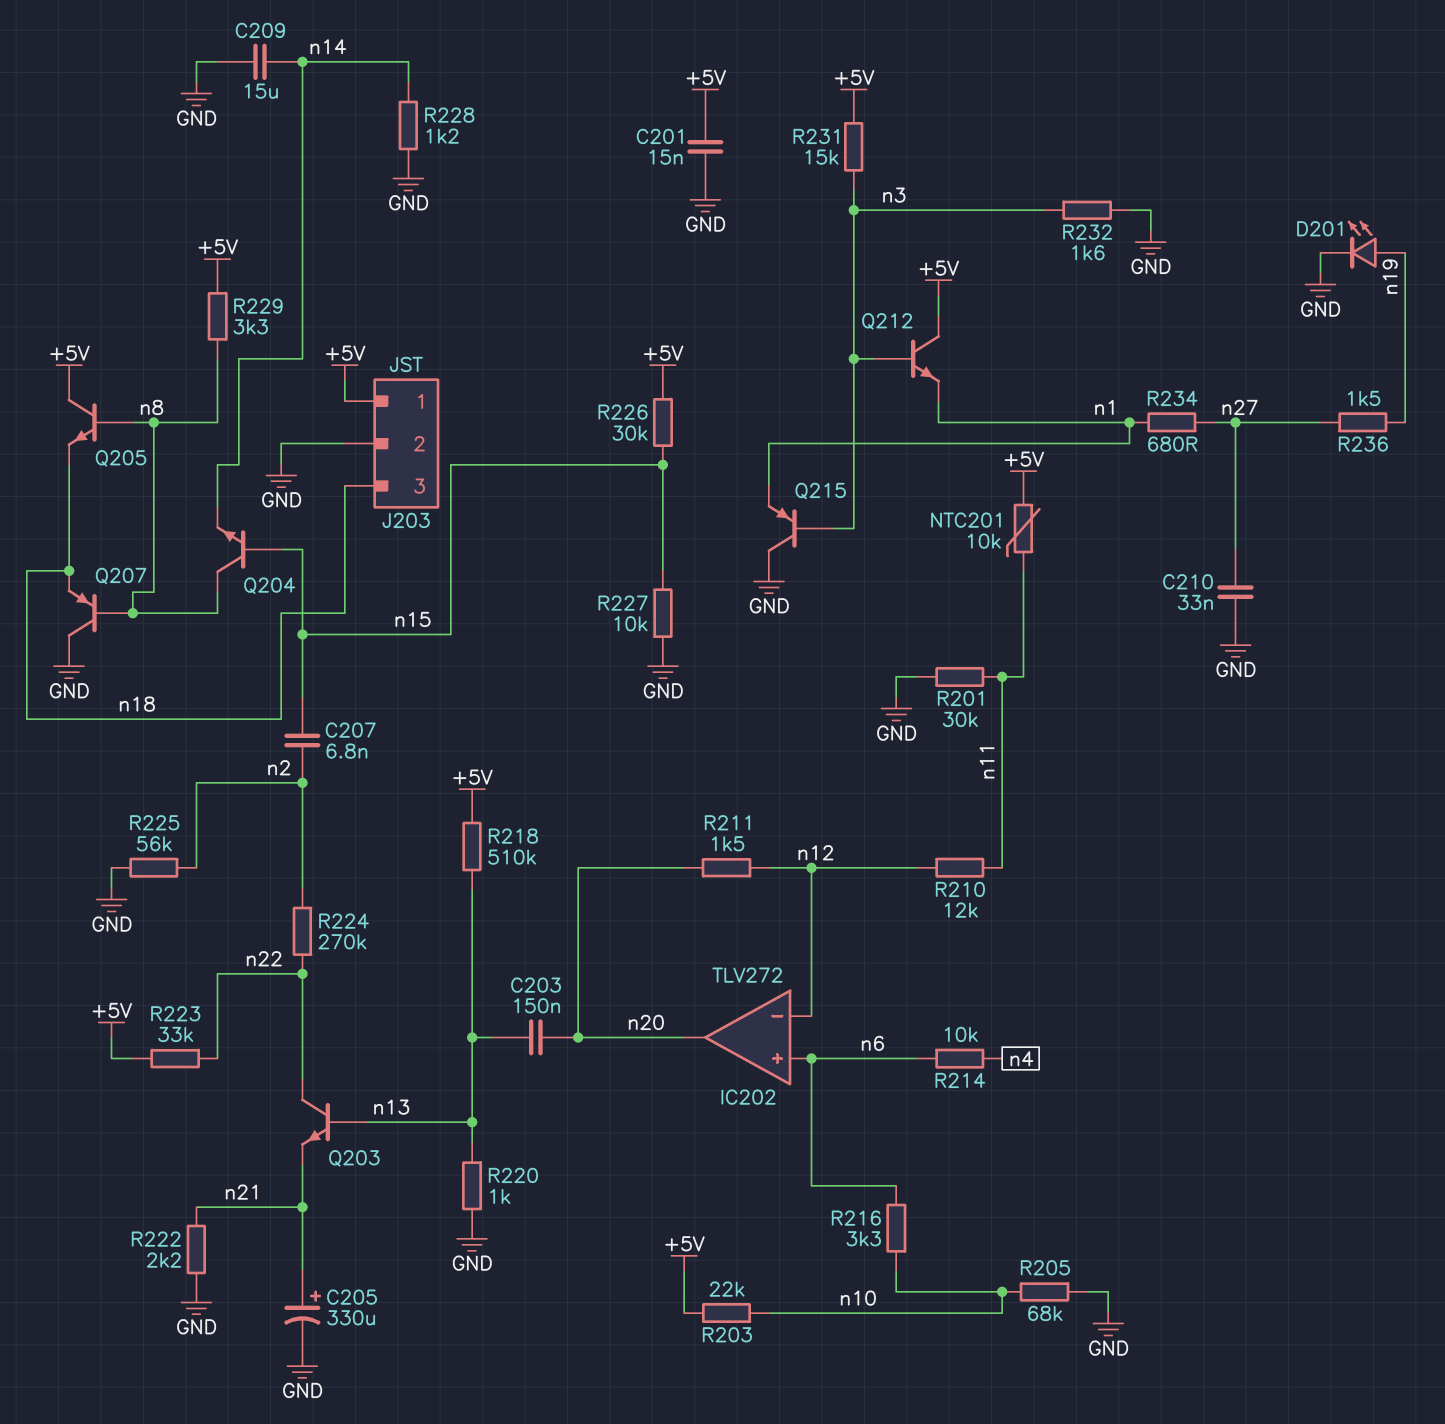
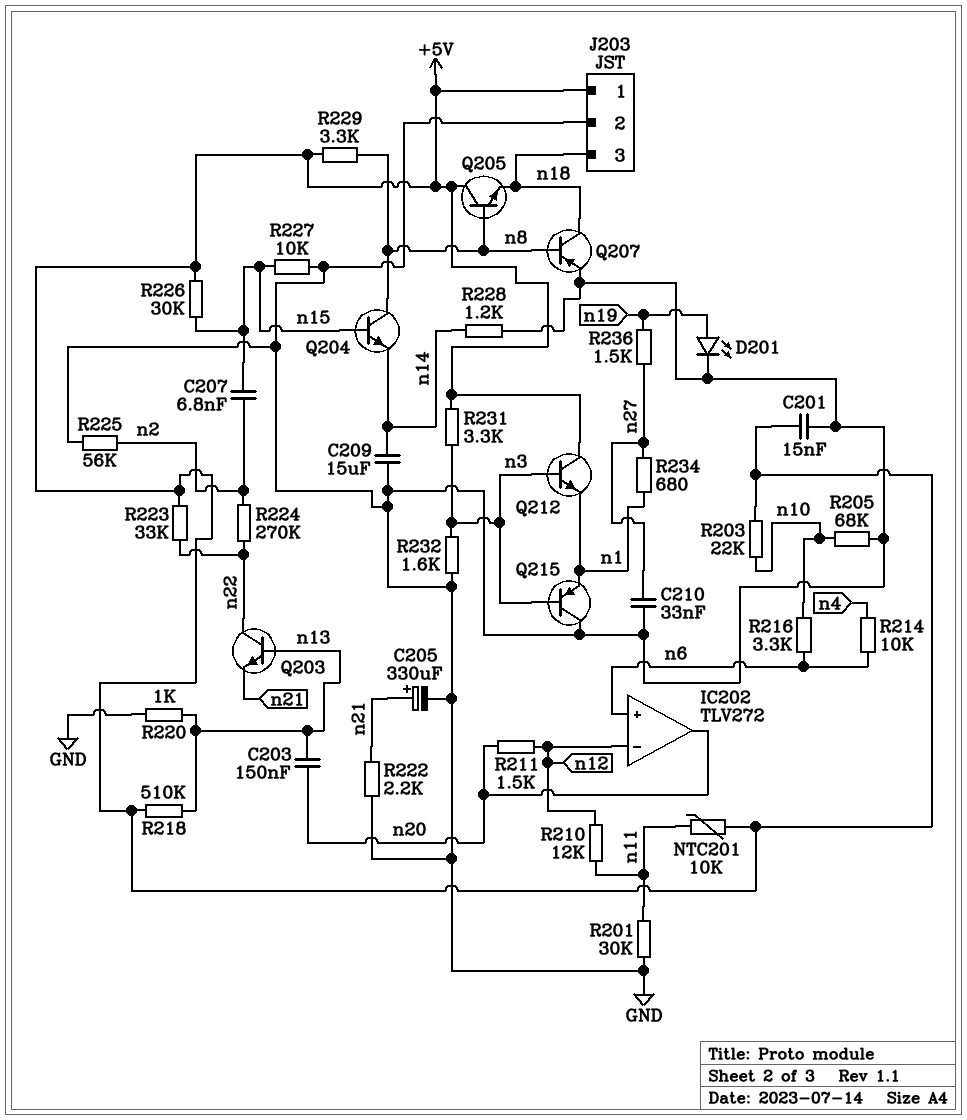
Q207: PNP (B n8, C GND, E n18) -> PNP (B n8, C n18, E GND)
R231: 15k (+5V, n3) -> 3.3k (+5V, n3)

